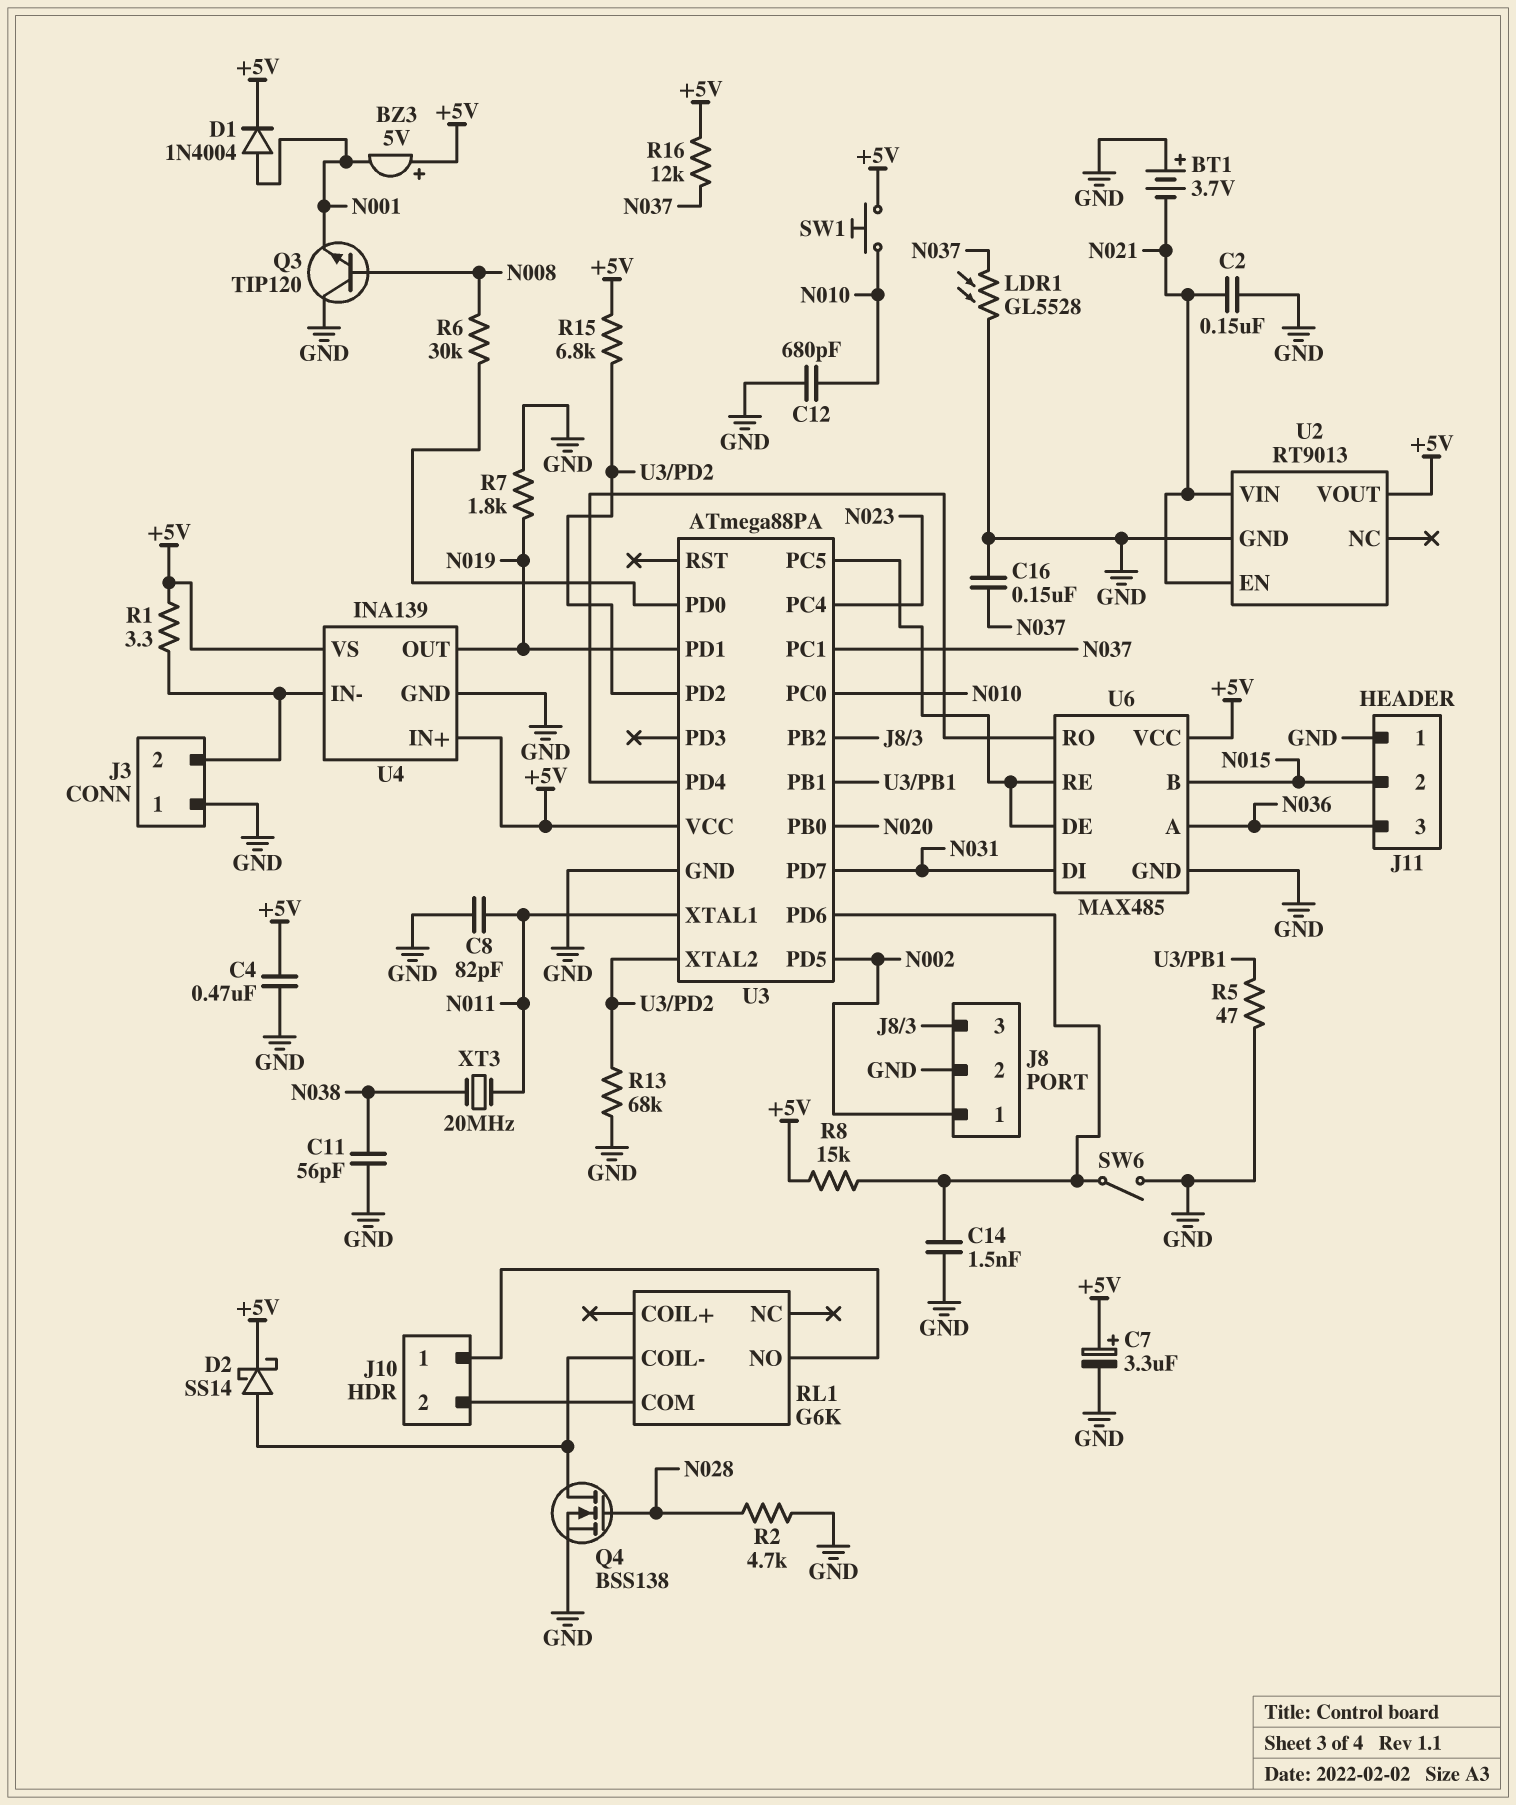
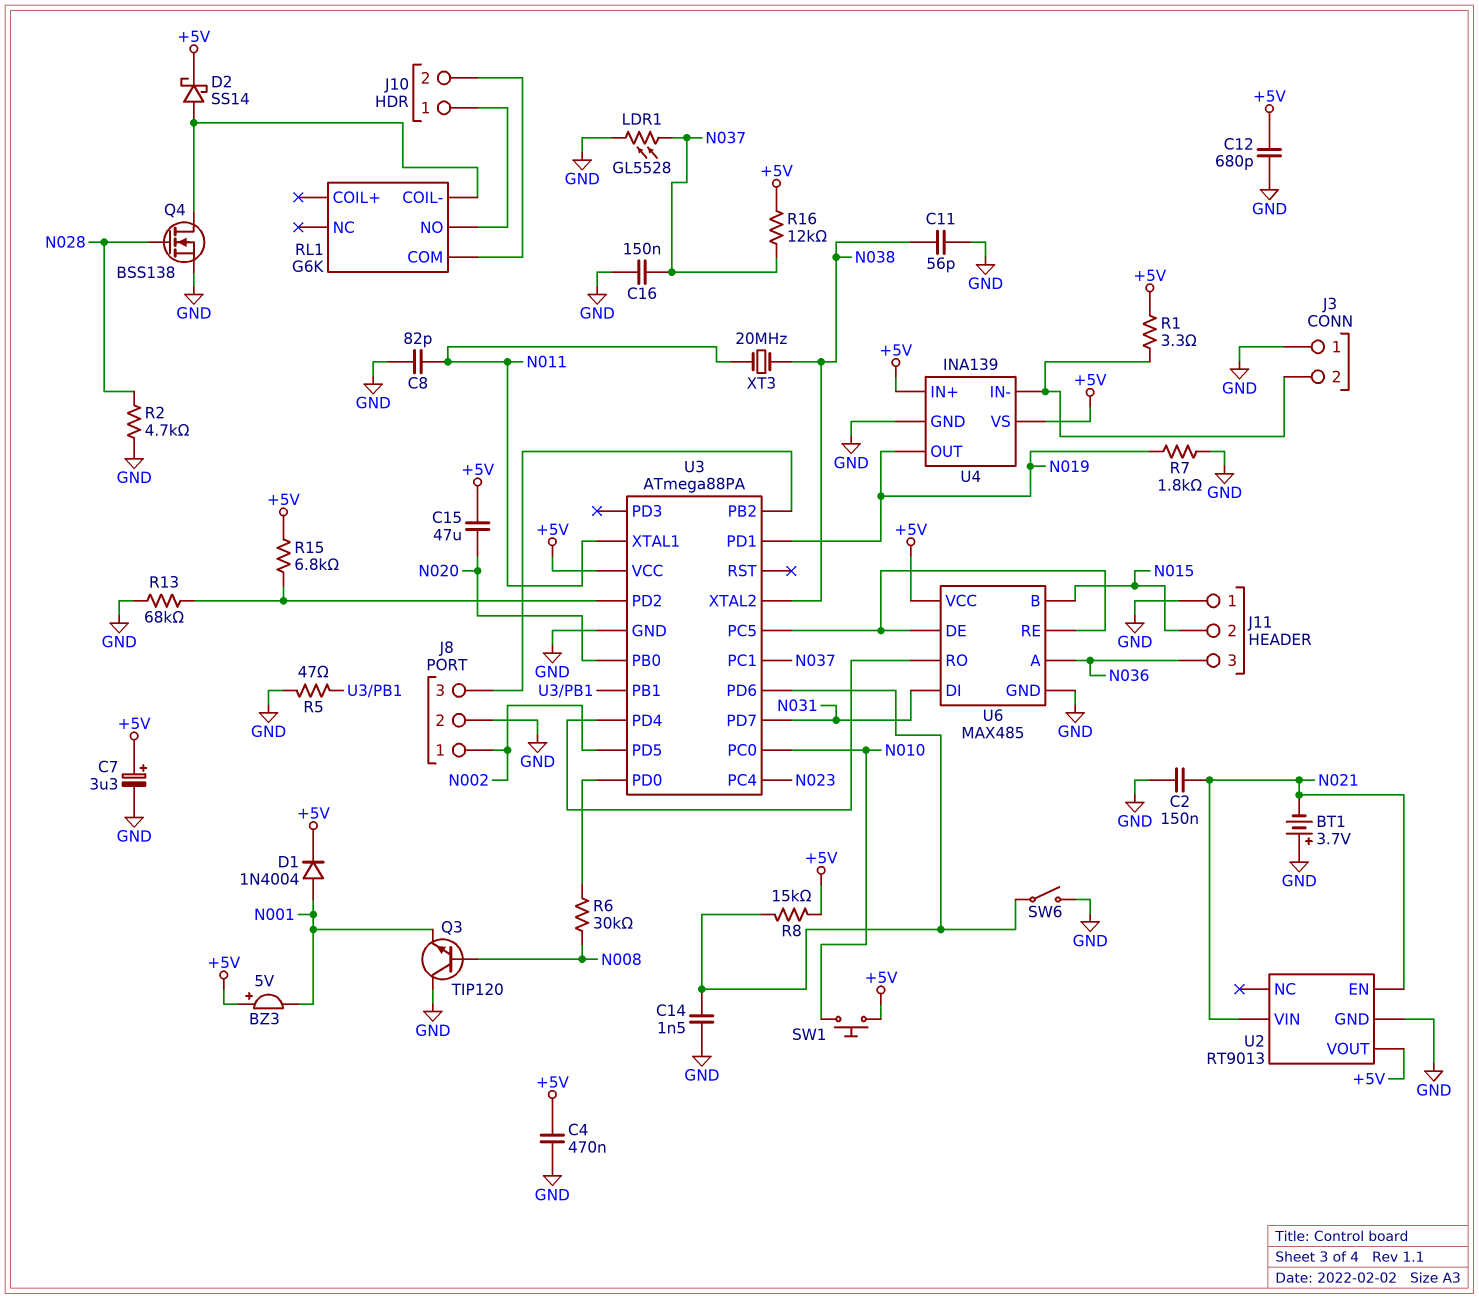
C12: 680pF (GND, N010) -> 680pF (+5V, GND)
C15: none -> 47uF (+5V, N020)
U3 pin XTAL2: U3/PD2 -> N038

